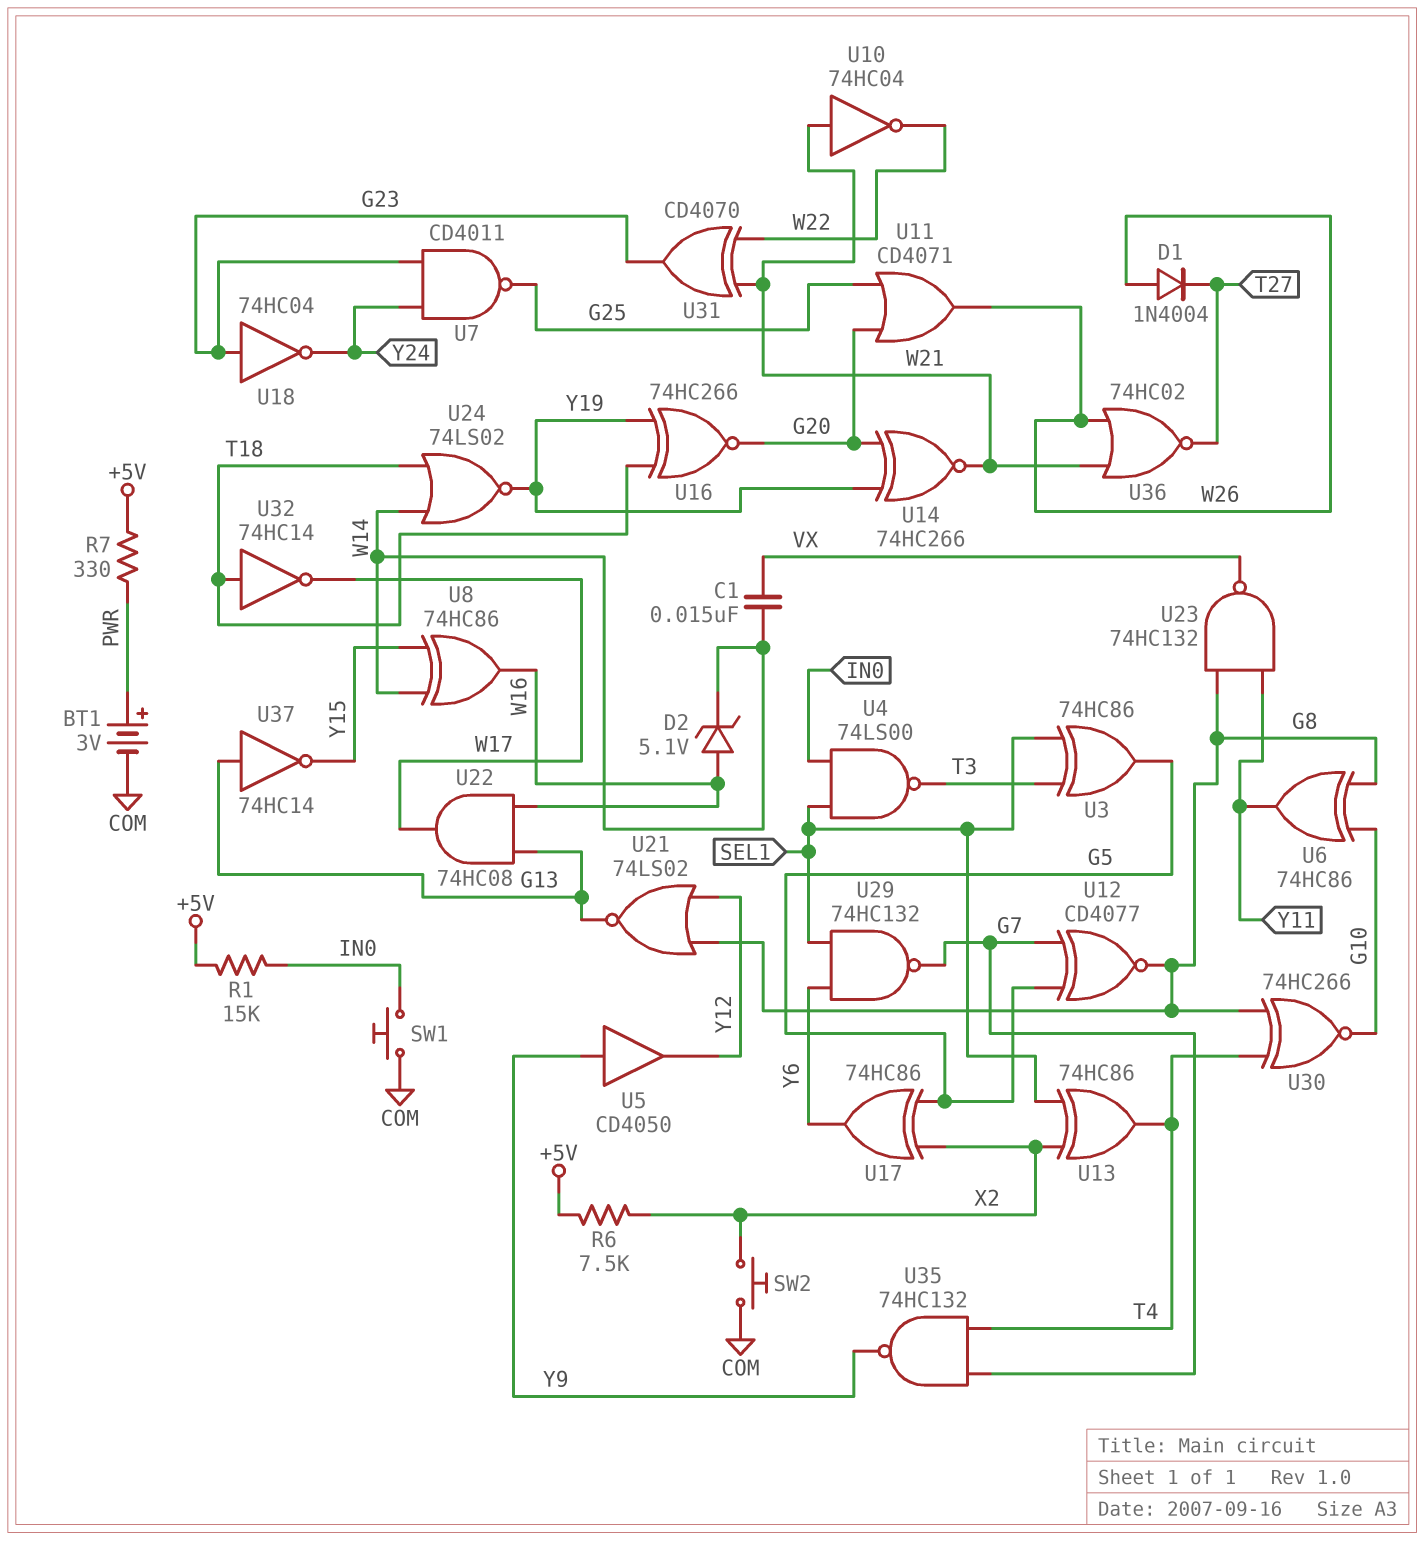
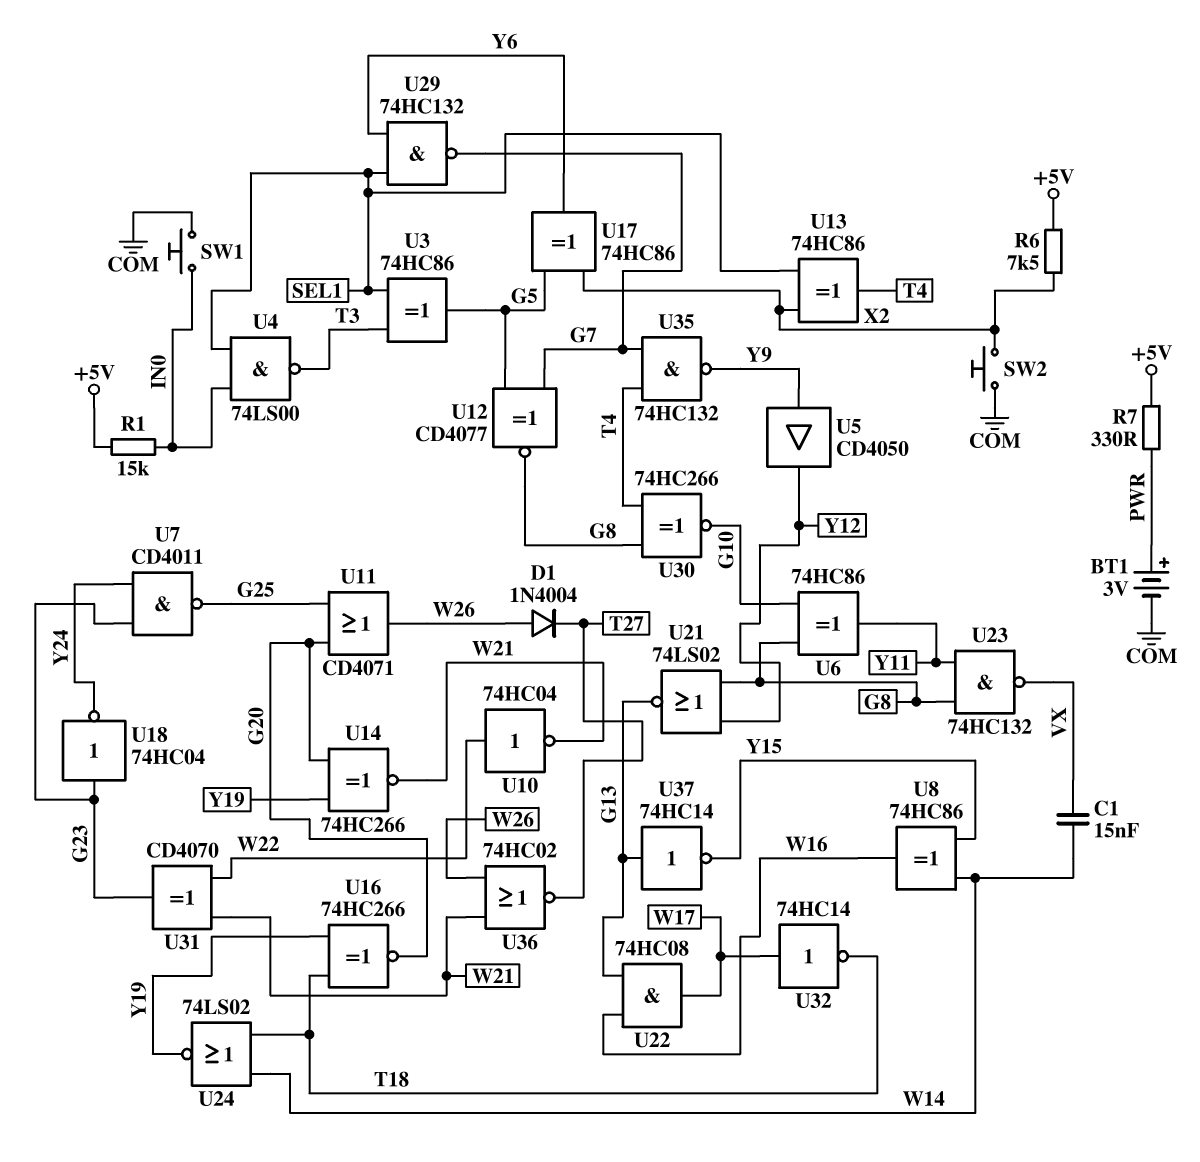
D2: zener 5.1V (A W16, K W14) -> none
U10: NOT 74HC04 (in W21, out W22) -> NOT 74HC04 (in W22, out W21)
U32: NOT 74HC14 (in T18, out W17) -> NOT 74HC14 (in W17, out T18)

